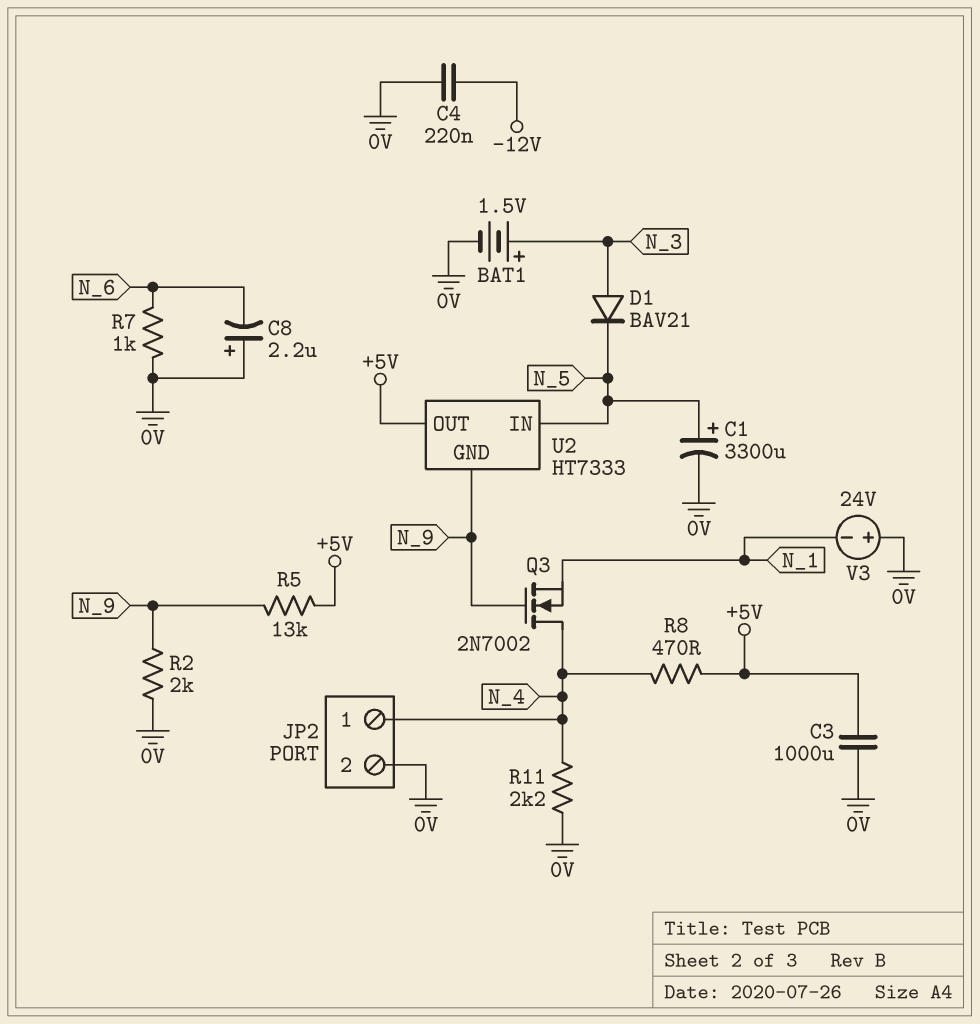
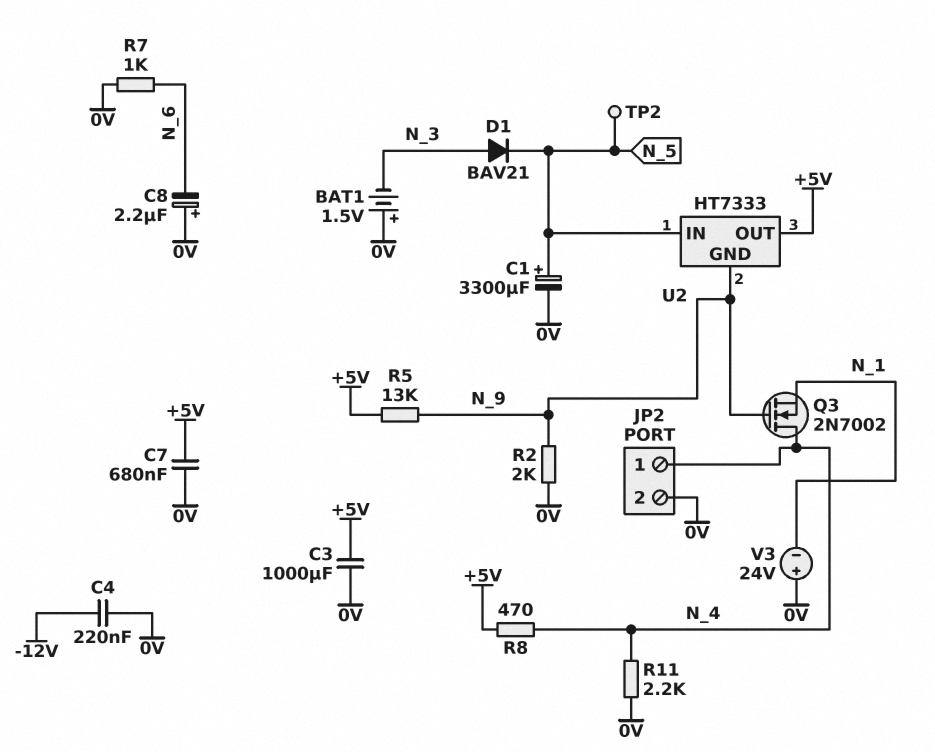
BAT1: 1.5V (plus N_3, minus 0V) -> 1.5V (plus 0V, minus N_3)
C7: none -> 680nF (+5V, 0V)
TP2: none -> test point (N_5)

